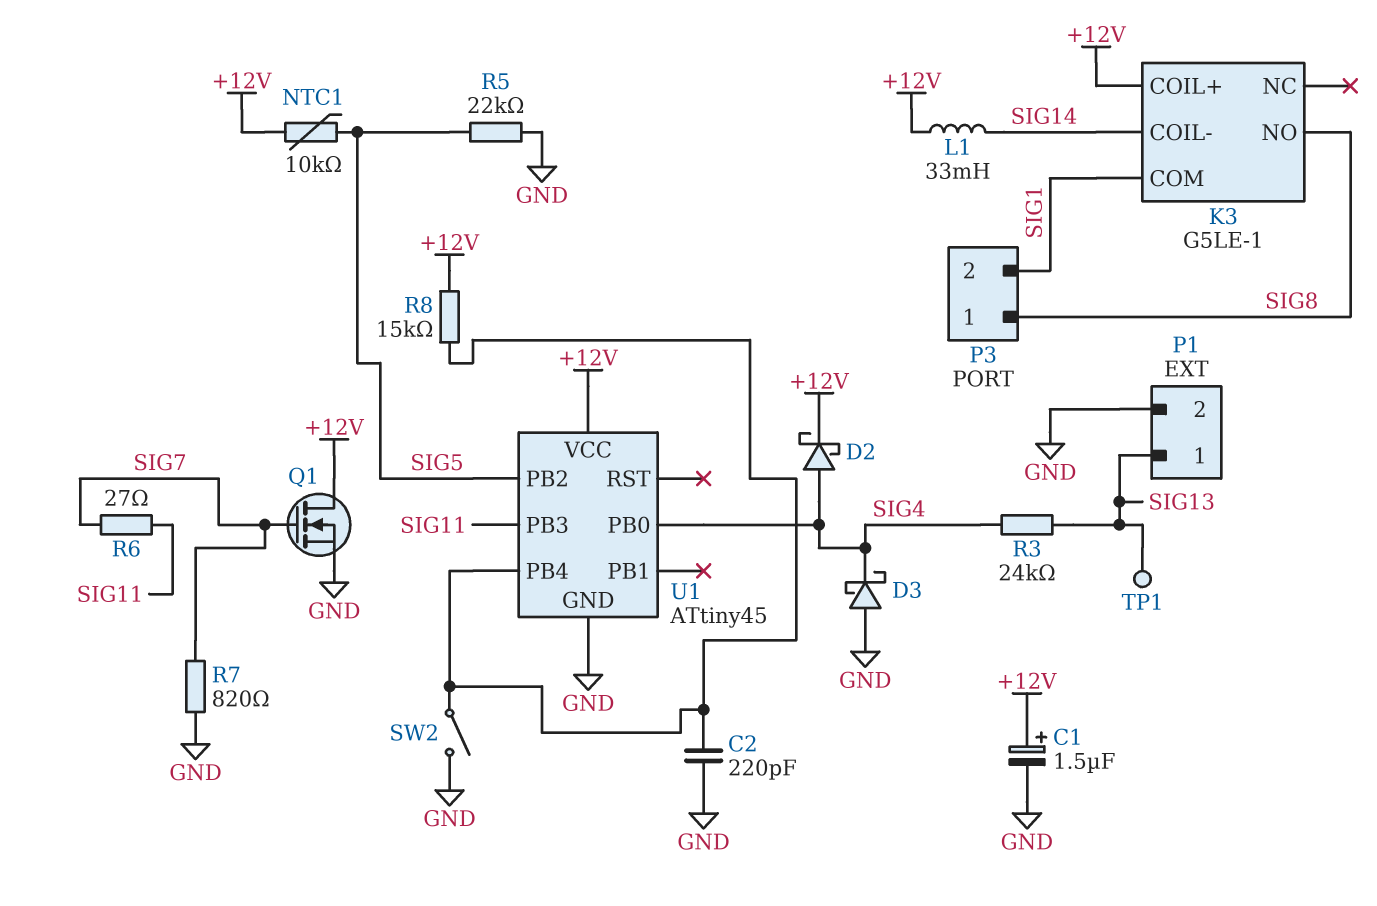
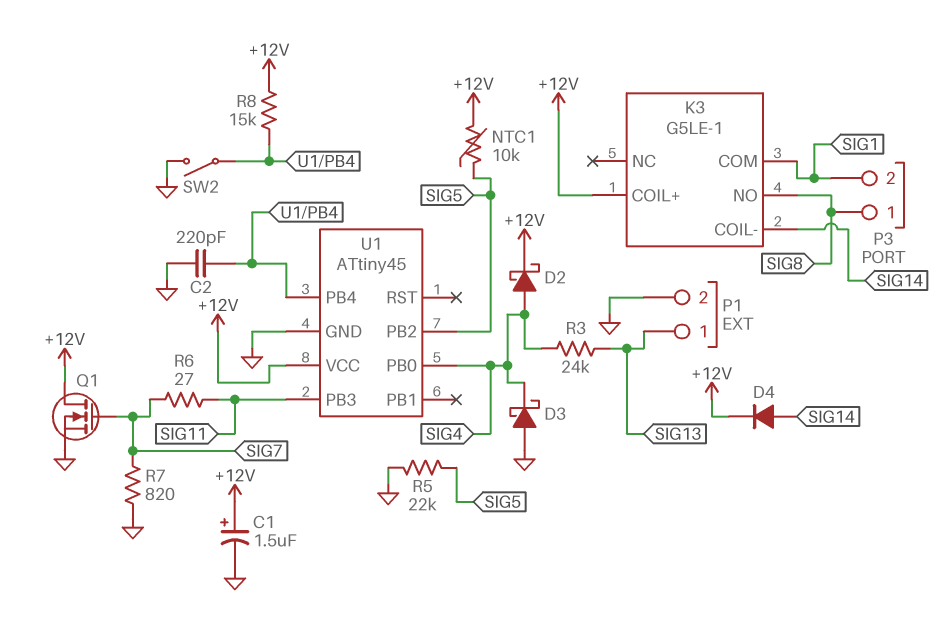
D4: none -> diode (A SIG14, K +12V)
L1: 33mH (+12V, SIG14) -> none
TP1: test point (SIG13) -> none

